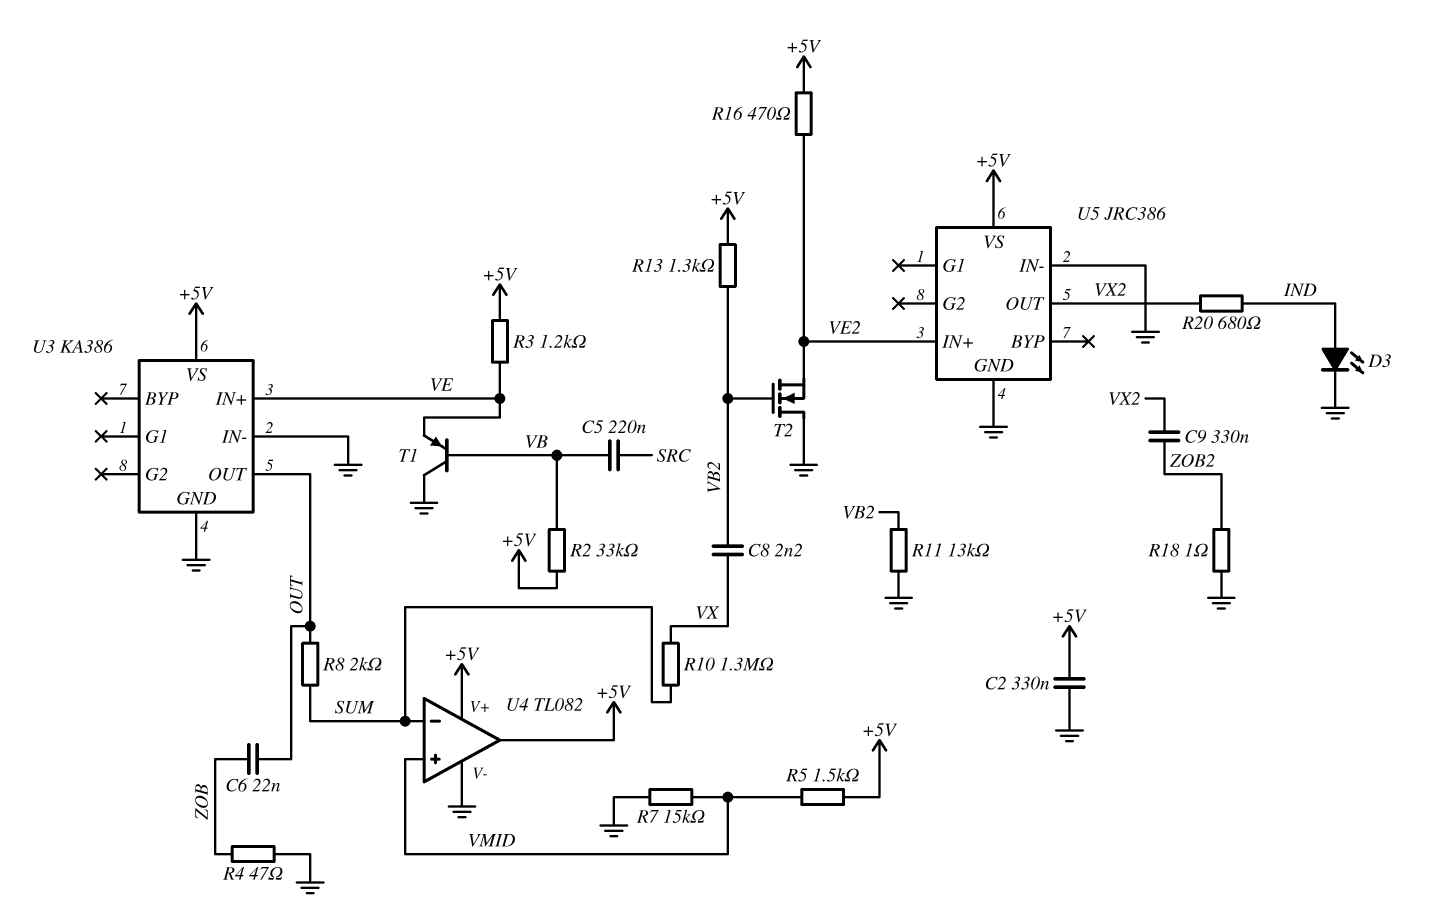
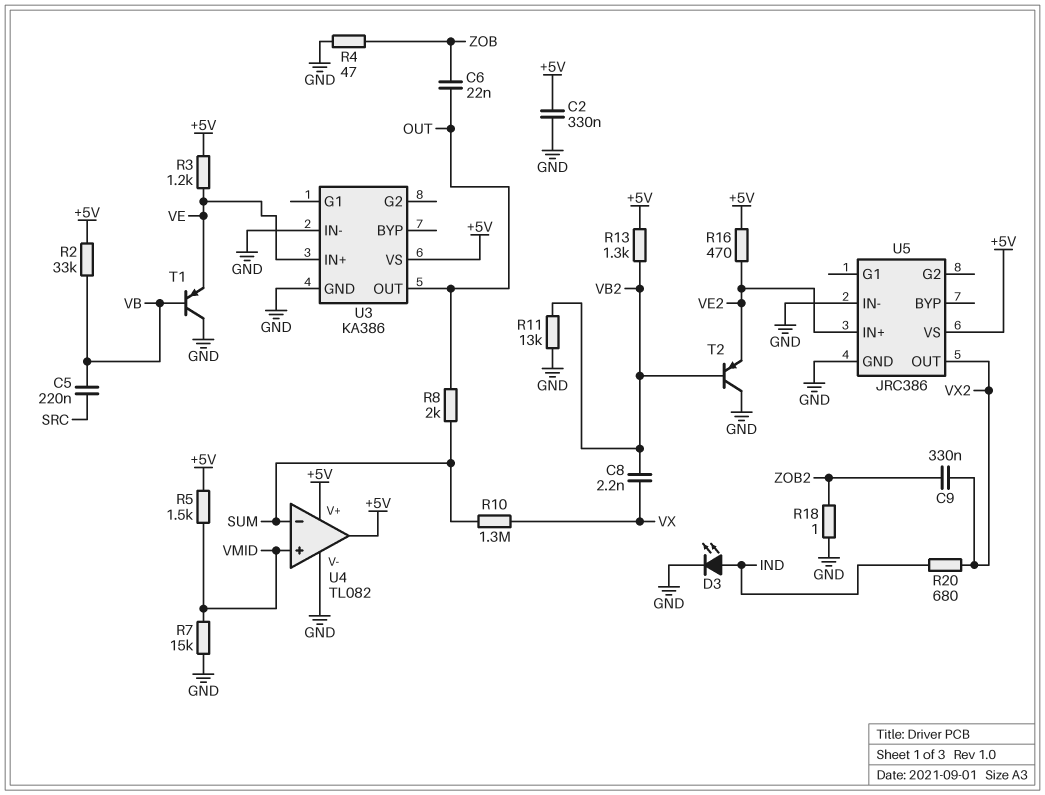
T2: NMOS (G VB2, D GND, S VE2) -> PNP (B VB2, C GND, E VE2)

